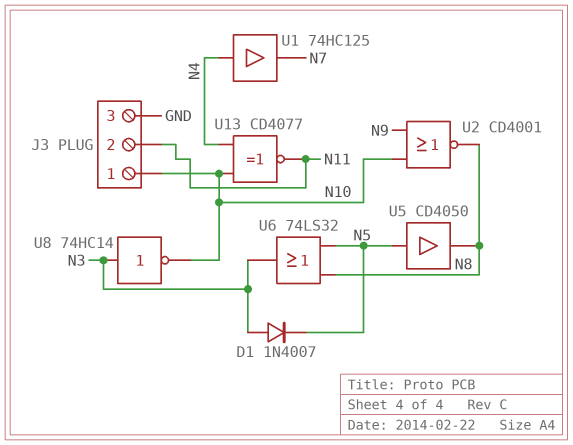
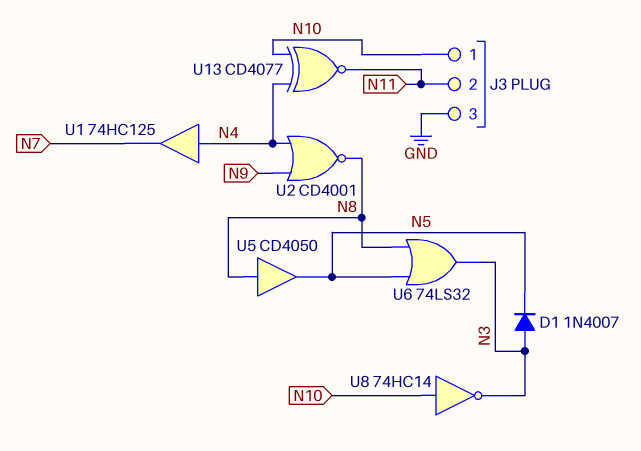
U2: NOR CD4001 (in N9, in N10, out N8) -> NOR CD4001 (in N4, in N9, out N8)
U5: buffer CD4050 (in N5, out N8) -> buffer CD4050 (in N8, out N5)
U8: NOT 74HC14 (in N3, out N10) -> NOT 74HC14 (in N10, out N3)

